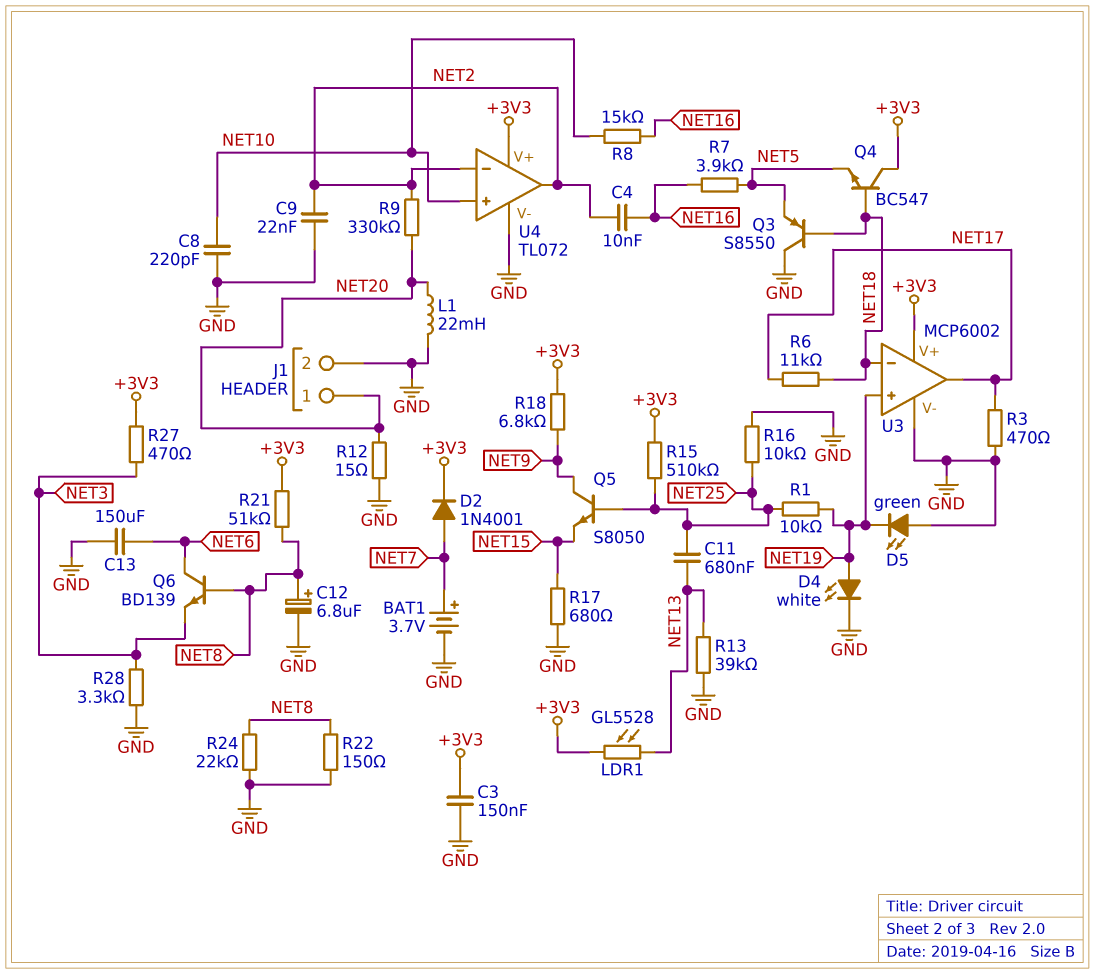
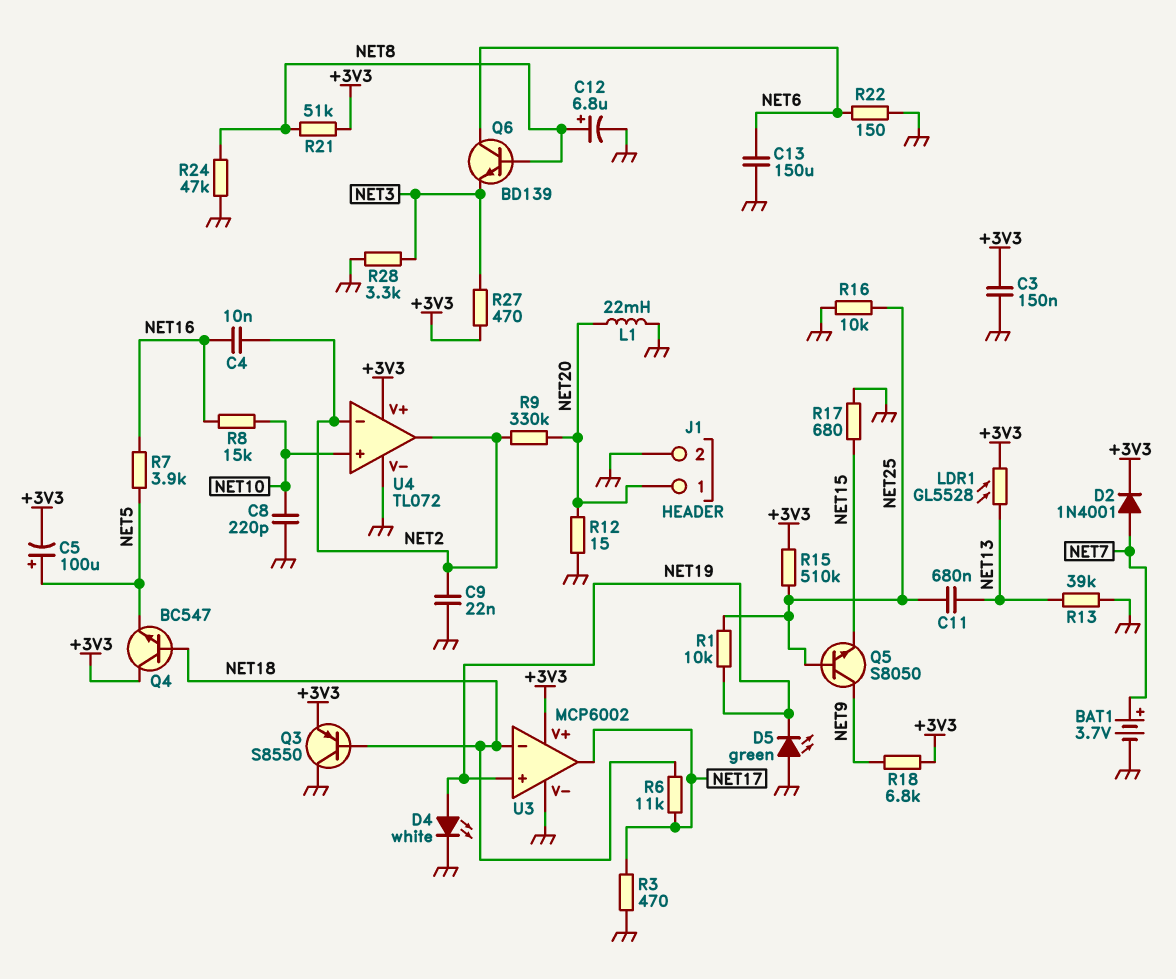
C5: none -> 100uF (plus NET5, minus +3V3)
Q3: PNP S8550 (B NET18, C GND, E NET5) -> PNP S8550 (B NET18, C GND, E +3V3)
R22: 150 (GND, NET8) -> 150 (GND, NET6)
R24: 22k (GND, NET8) -> 47k (GND, NET8)

